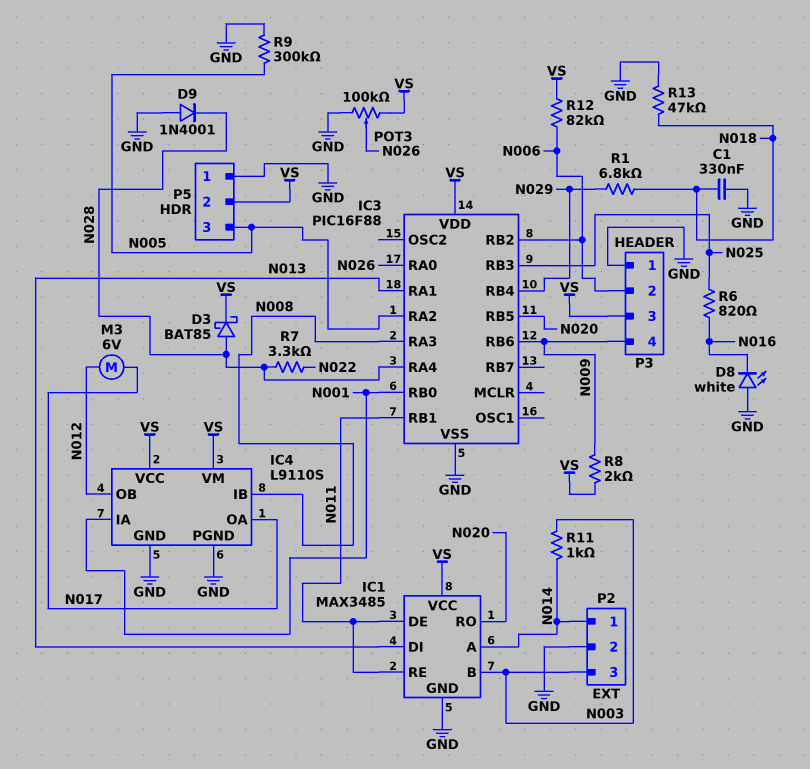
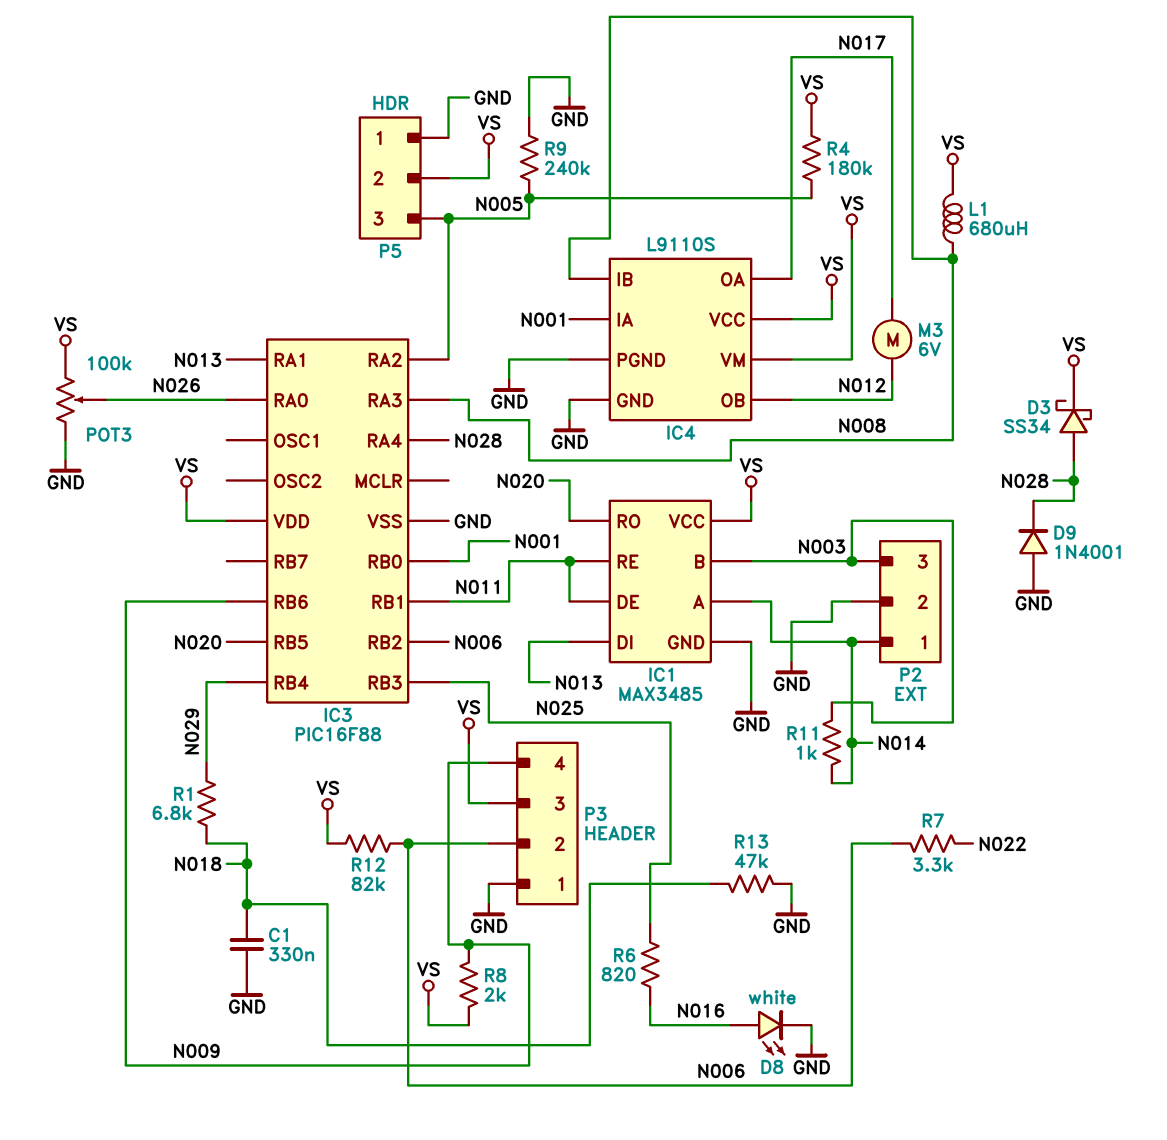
D3: schottky BAT85 (A N028, K VS) -> schottky SS34 (A N028, K VS)
D8: LED white (A GND, K N016) -> LED white (A N016, K GND)
L1: none -> 680uH (N008, VS)
R4: none -> 180k (N005, VS)
R7: 3.3k (N022, N028) -> 3.3k (N006, N022)
R9: 300k (GND, N005) -> 240k (GND, N005)

